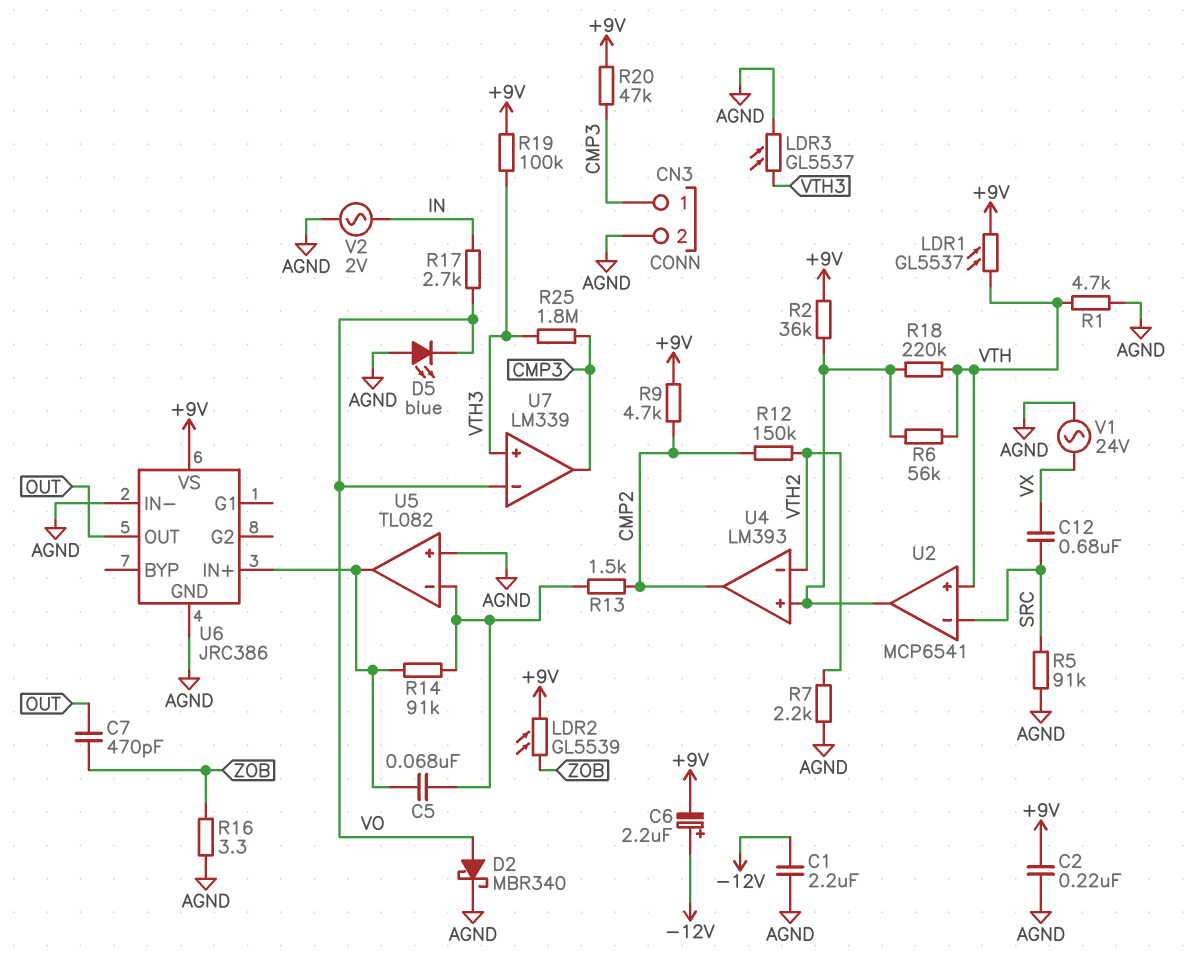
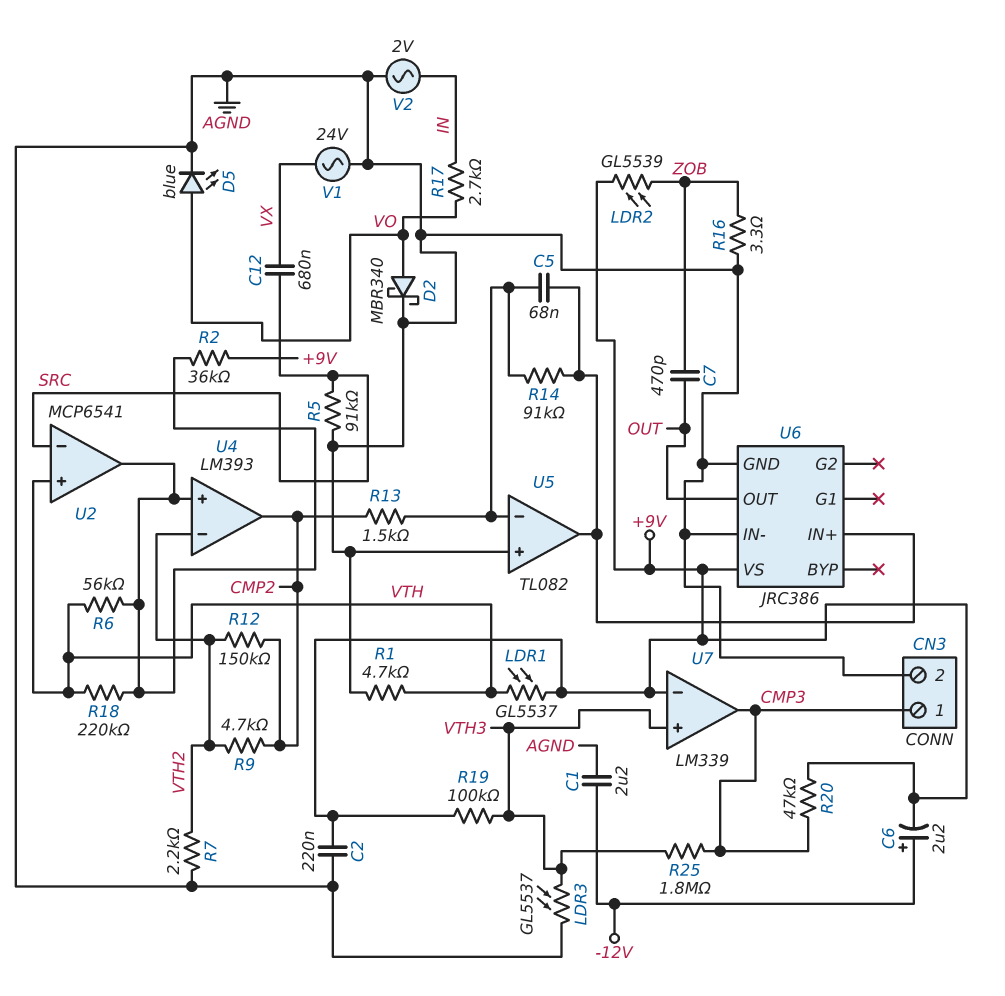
D5: LED blue (A AGND, K VO) -> LED blue (A VO, K AGND)
R9: 4.7k (+9V, CMP2) -> 4.7k (CMP2, VTH2)
U7 pin in-: VO -> +9V

